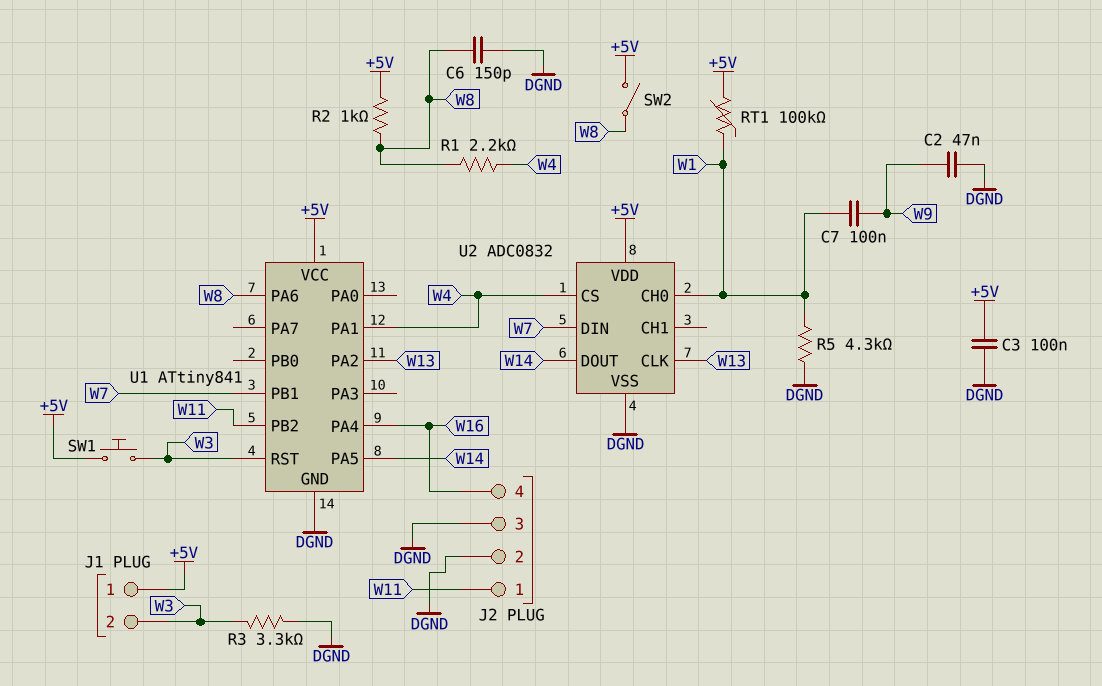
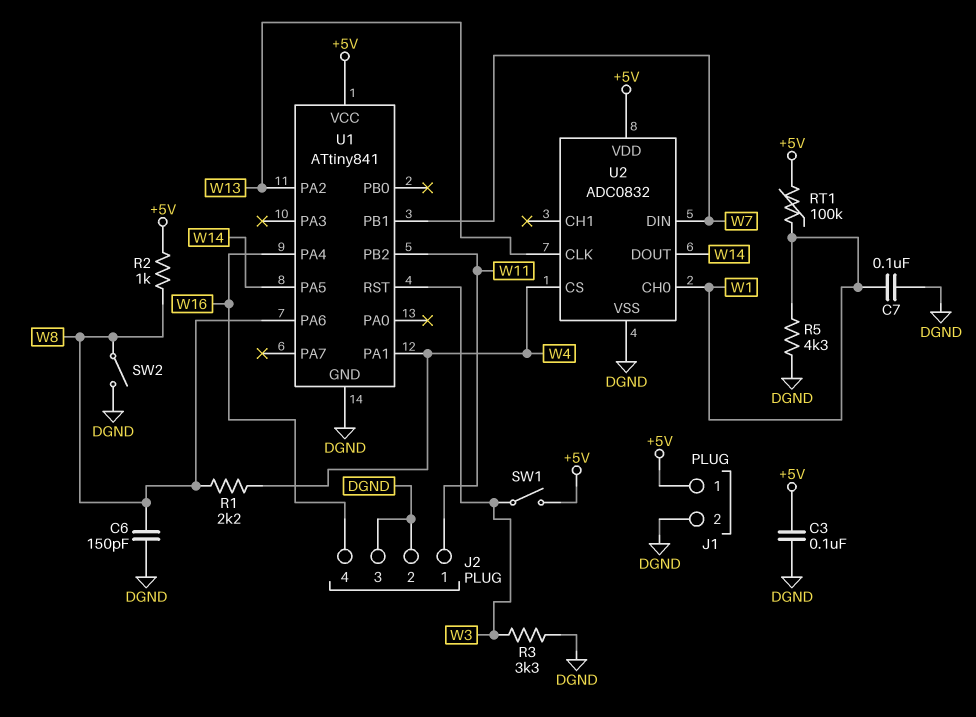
C2: 47nF (DGND, W9) -> none
C7: 100nF (W1, W9) -> 100nF (DGND, W1)
J1 pin 2: W3 -> DGND
SW1: button (+5V, W3) -> switch (+5V, W3)
SW2: switch (+5V, W8) -> switch (DGND, W8)

